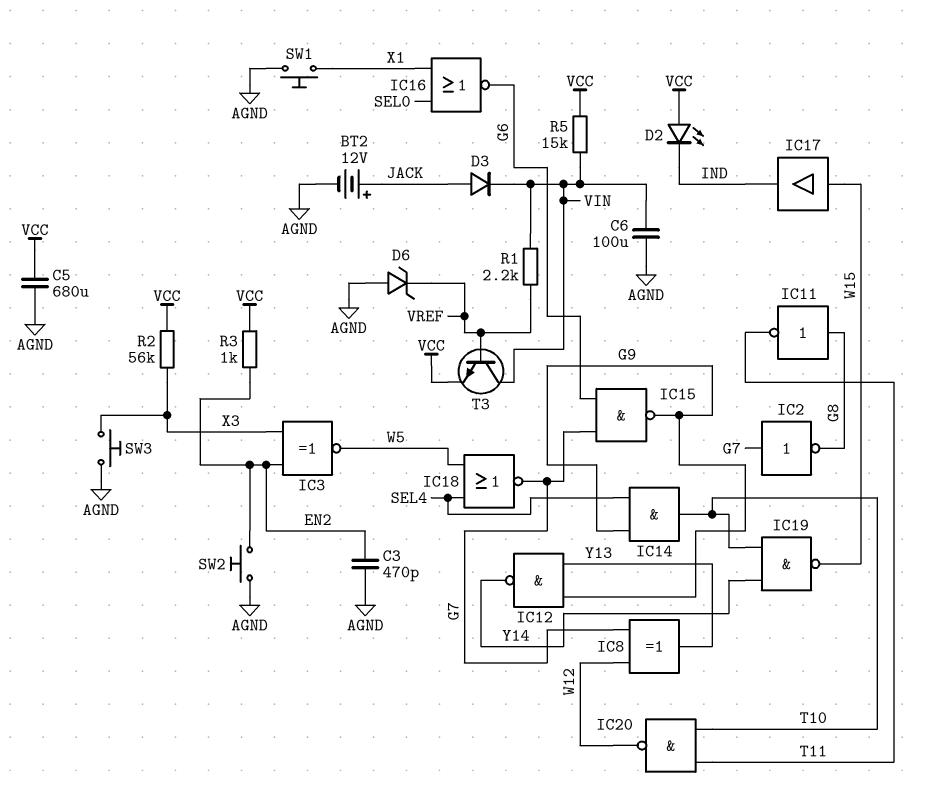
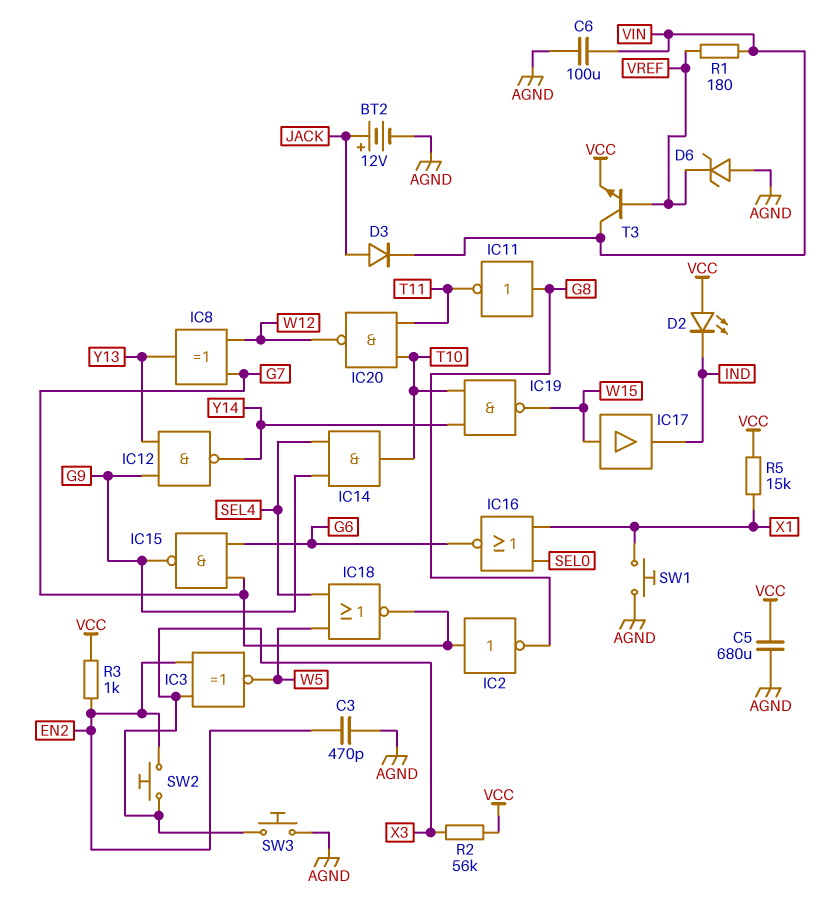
R1: 2.2k (VIN, VREF) -> 180 (VIN, VREF)
R5: 15k (VCC, VIN) -> 15k (VCC, X1)
SW2: button (AGND, EN2) -> button (EN2, X3)

